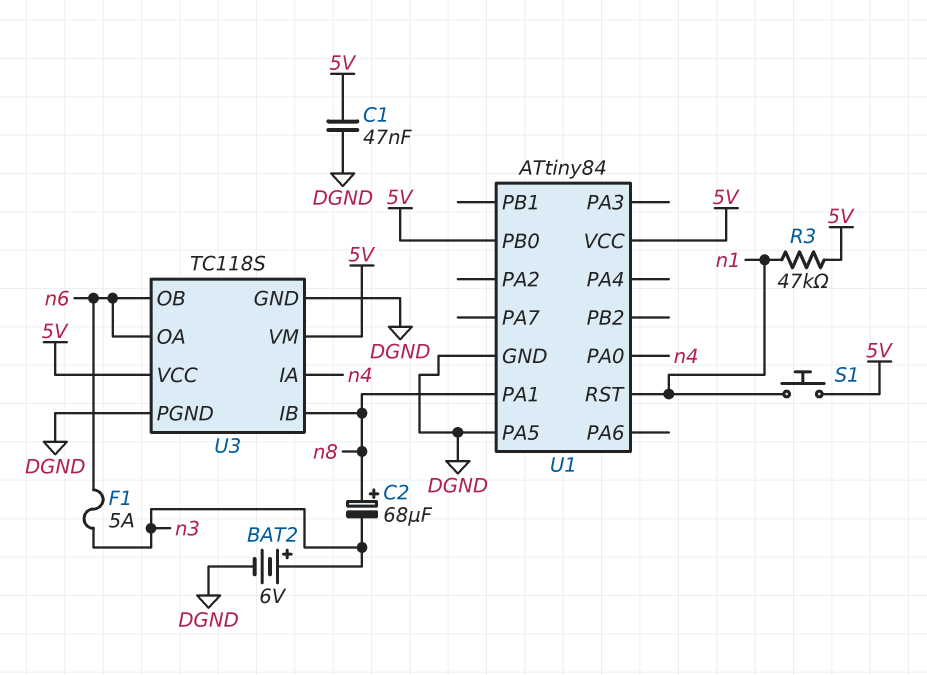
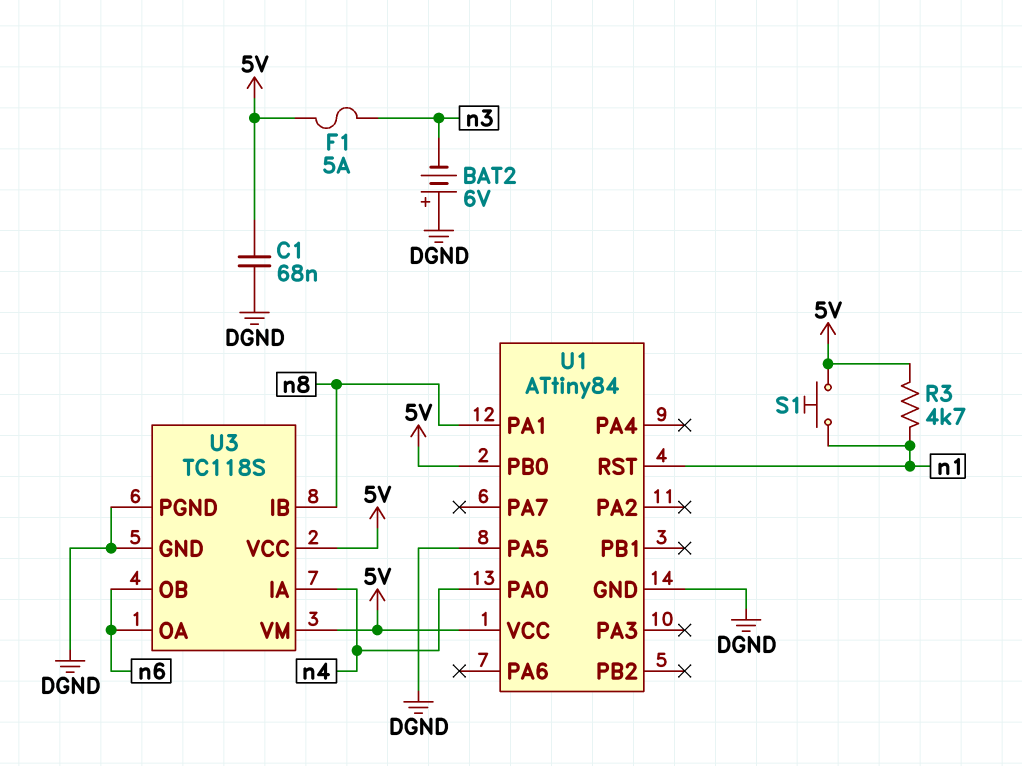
BAT2: 6V (plus n3, minus DGND) -> 6V (plus DGND, minus n3)
C1: 47nF (5V, DGND) -> 68nF (5V, DGND)
C2: 68uF (plus n8, minus n3) -> none
F1: 5A (n3, n6) -> 5A (5V, n3)
R3: 47k (5V, n1) -> 4.7k (5V, n1)

